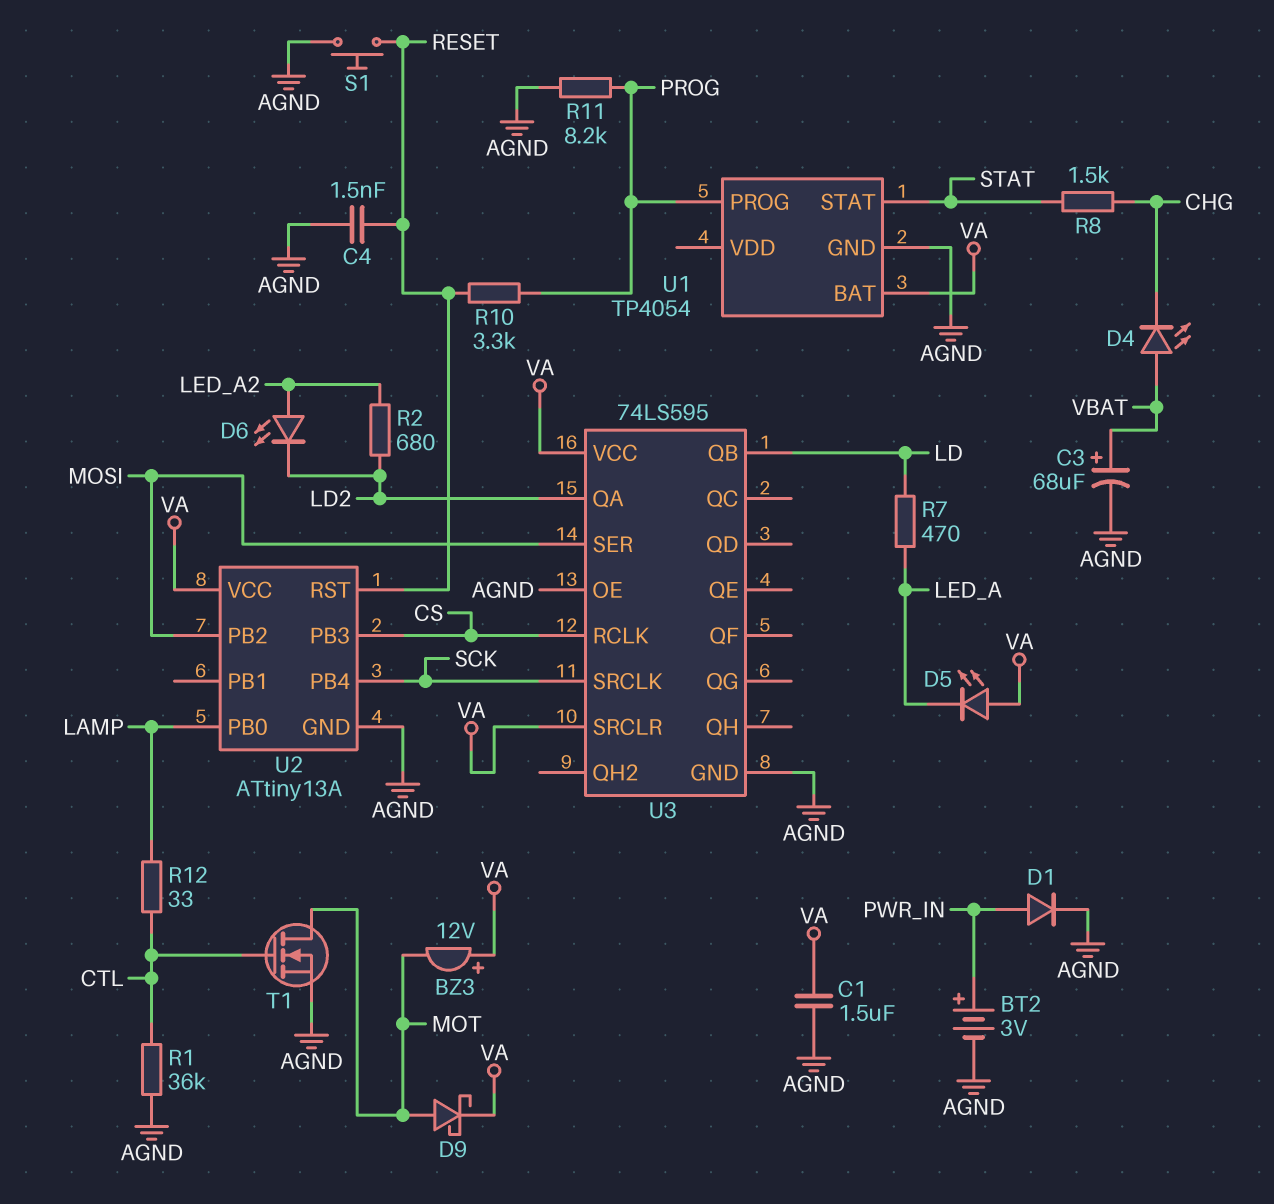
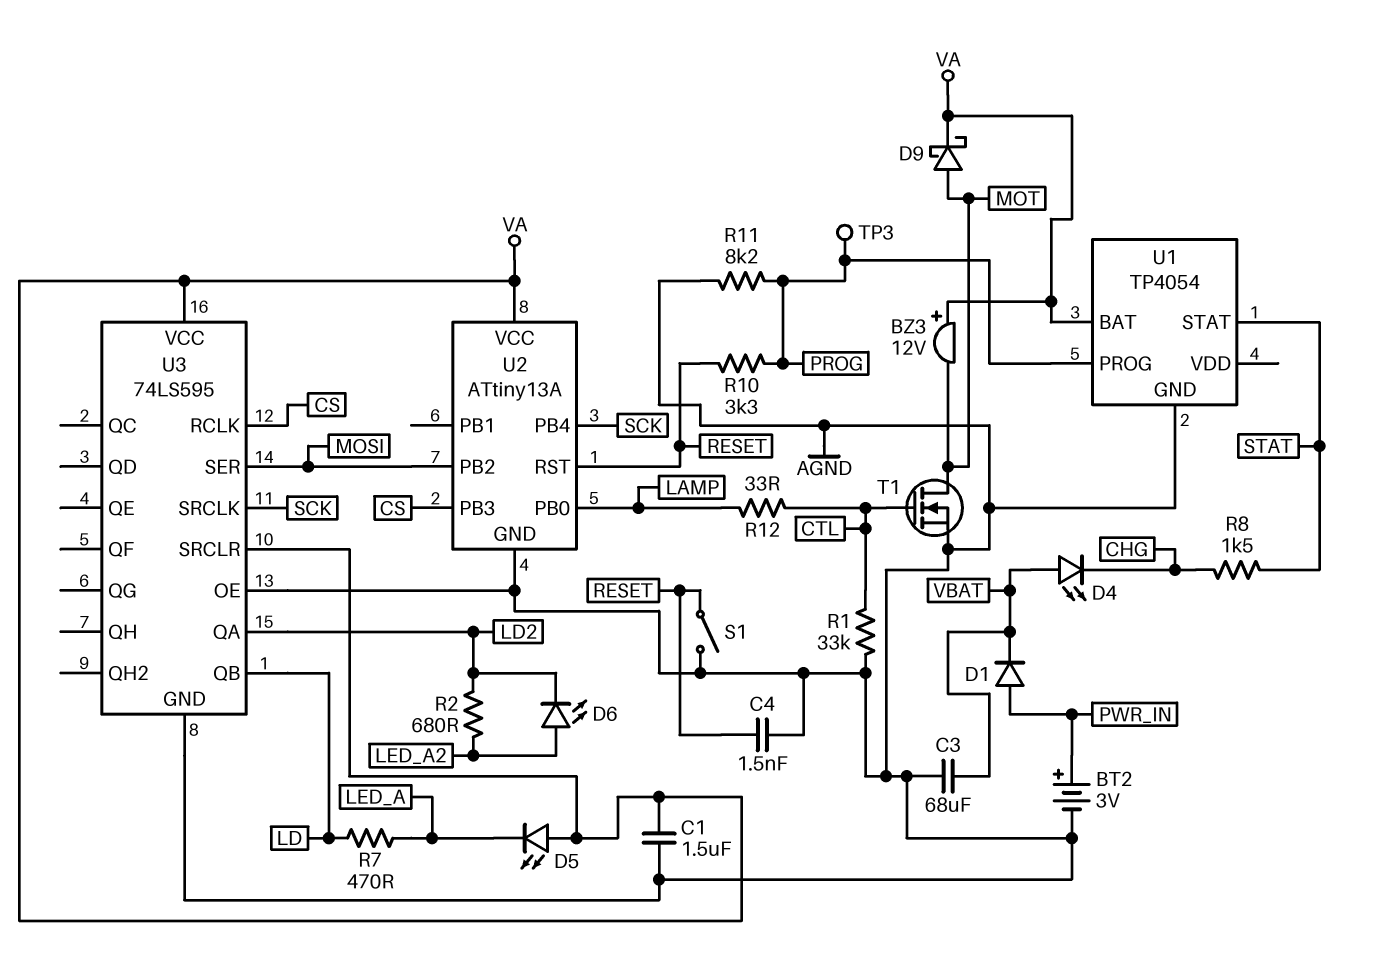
C3: 68uF (plus VBAT, minus AGND) -> 68uF (AGND, VBAT)
D1: diode (A PWR_IN, K AGND) -> diode (A PWR_IN, K VBAT)
R1: 36k (AGND, CTL) -> 33k (AGND, CTL)
S1: button (AGND, RESET) -> switch (AGND, RESET)
TP3: none -> test point (PROG)

